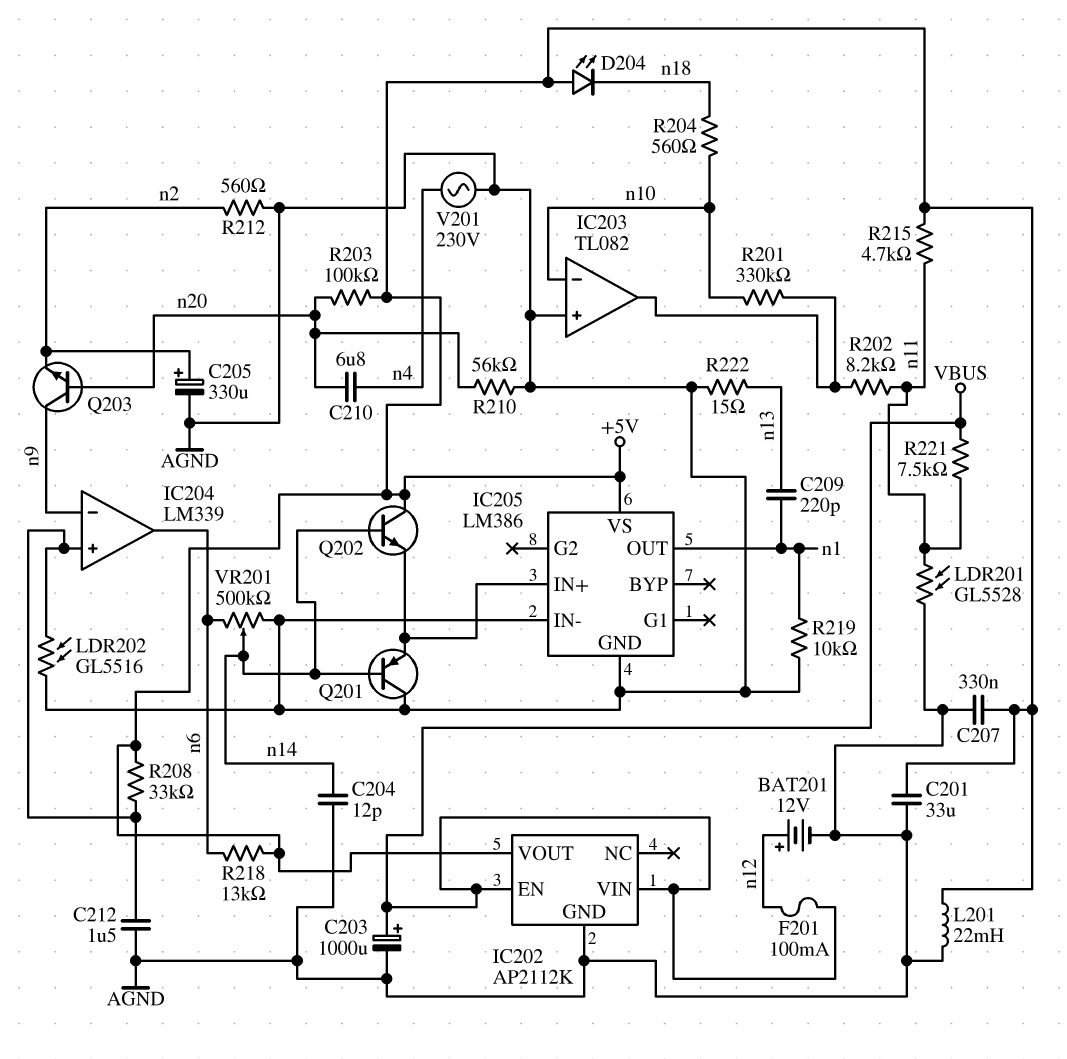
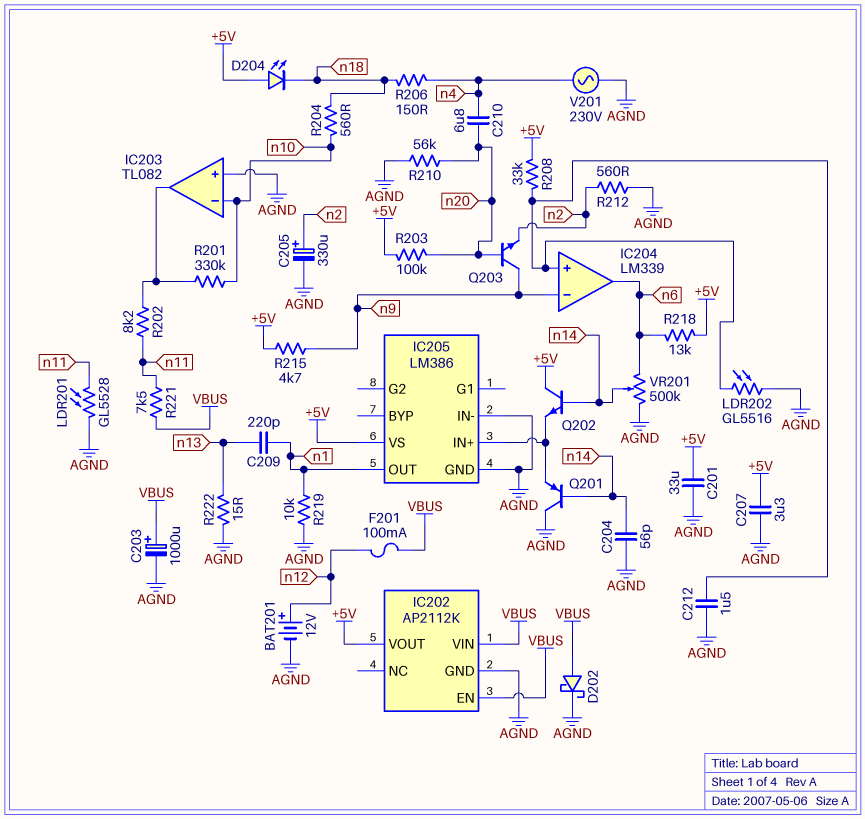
C204: 12pF (AGND, n14) -> 56pF (AGND, n14)
C207: 330nF (+5V, AGND) -> 3.3uF (+5V, AGND)
D202: none -> schottky (A VBUS, K AGND)
L201: 22mH (+5V, AGND) -> none
R206: none -> 150 (n4, n18)
R215: 4.7k (+5V, n11) -> 4.7k (+5V, n9)

